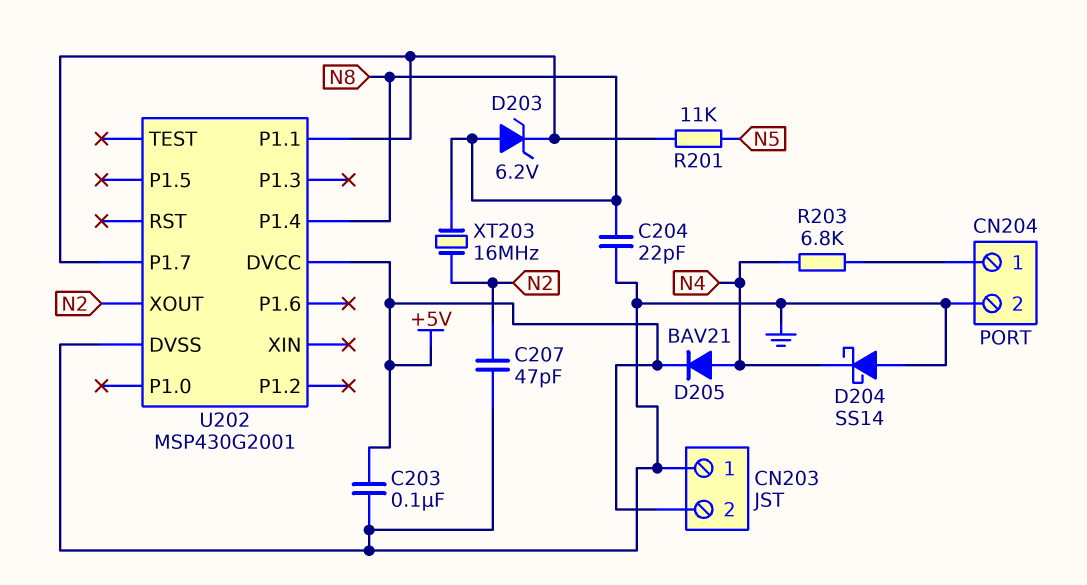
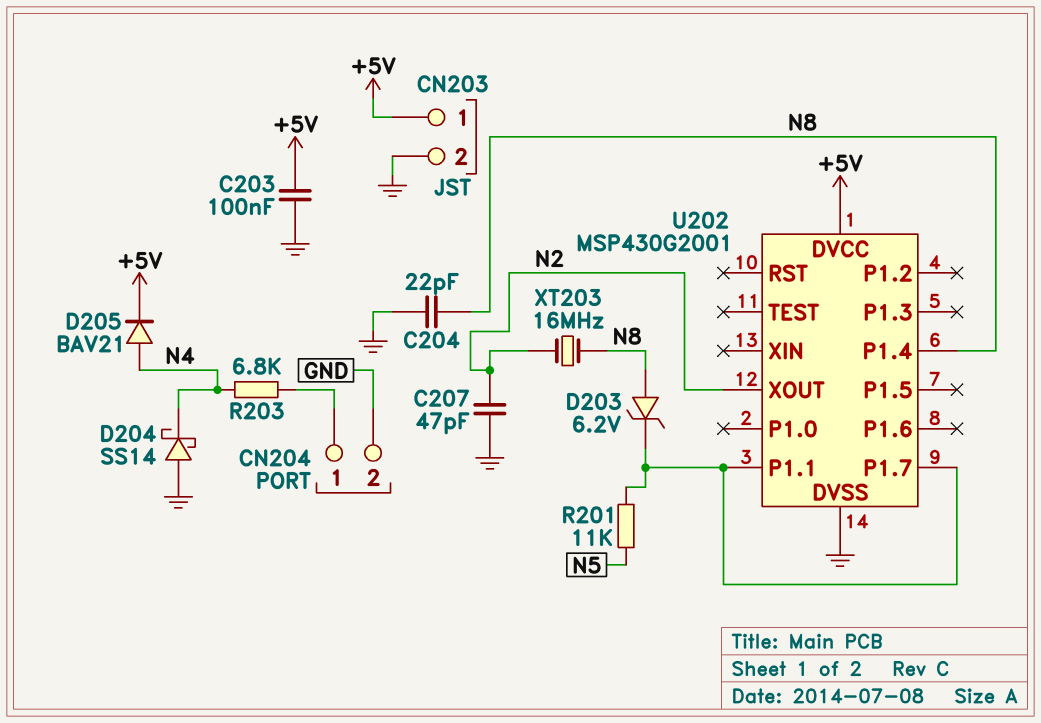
CN203 pin 1: GND -> +5V
CN203 pin 2: +5V -> GND

